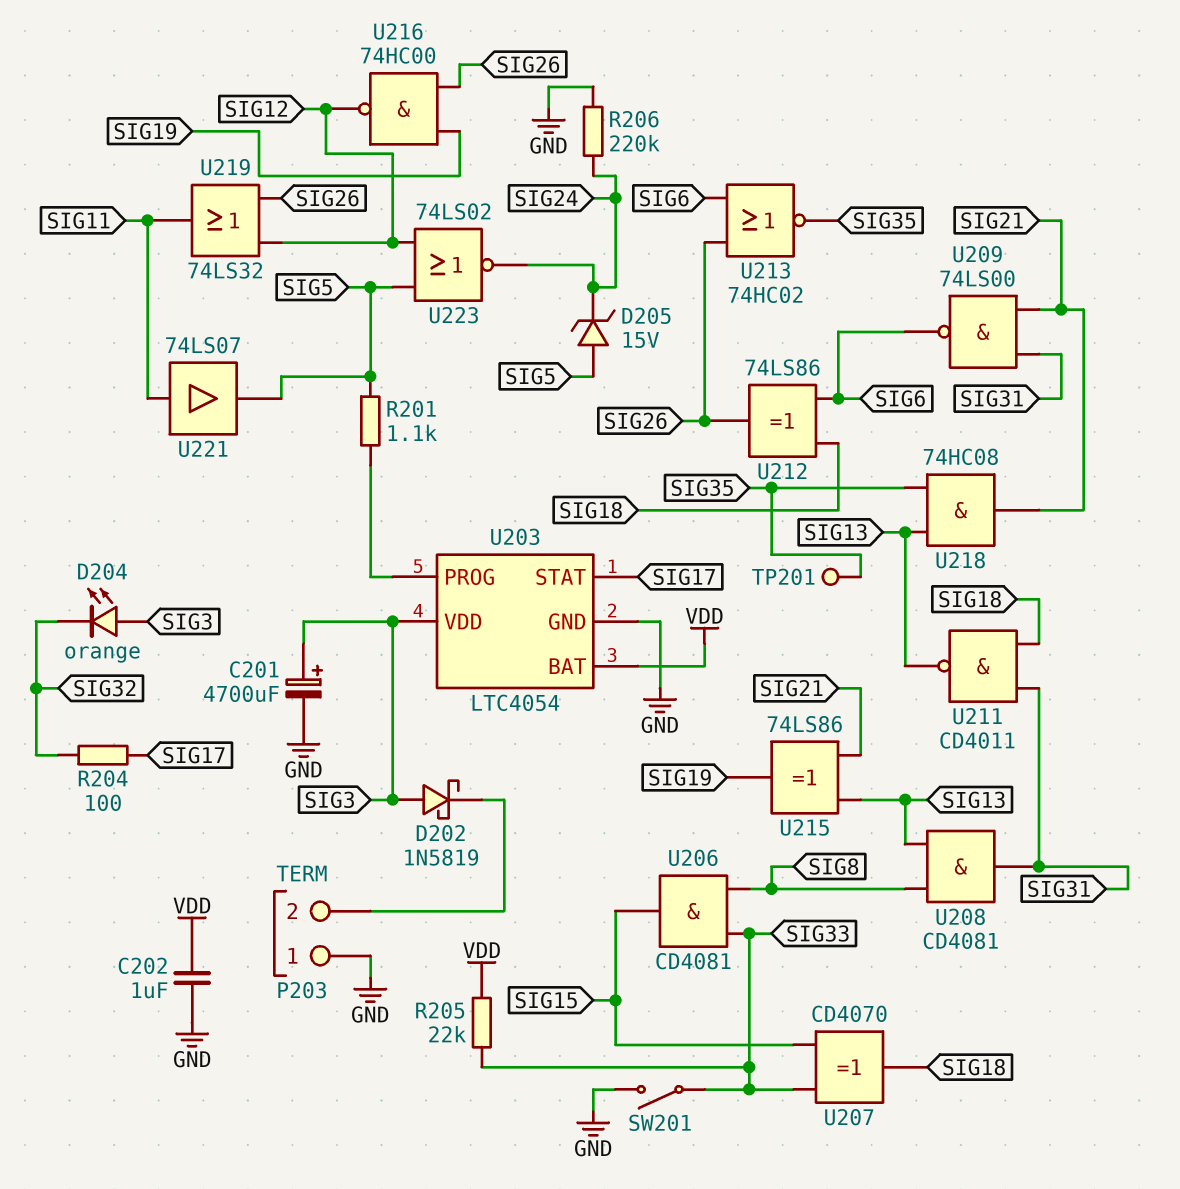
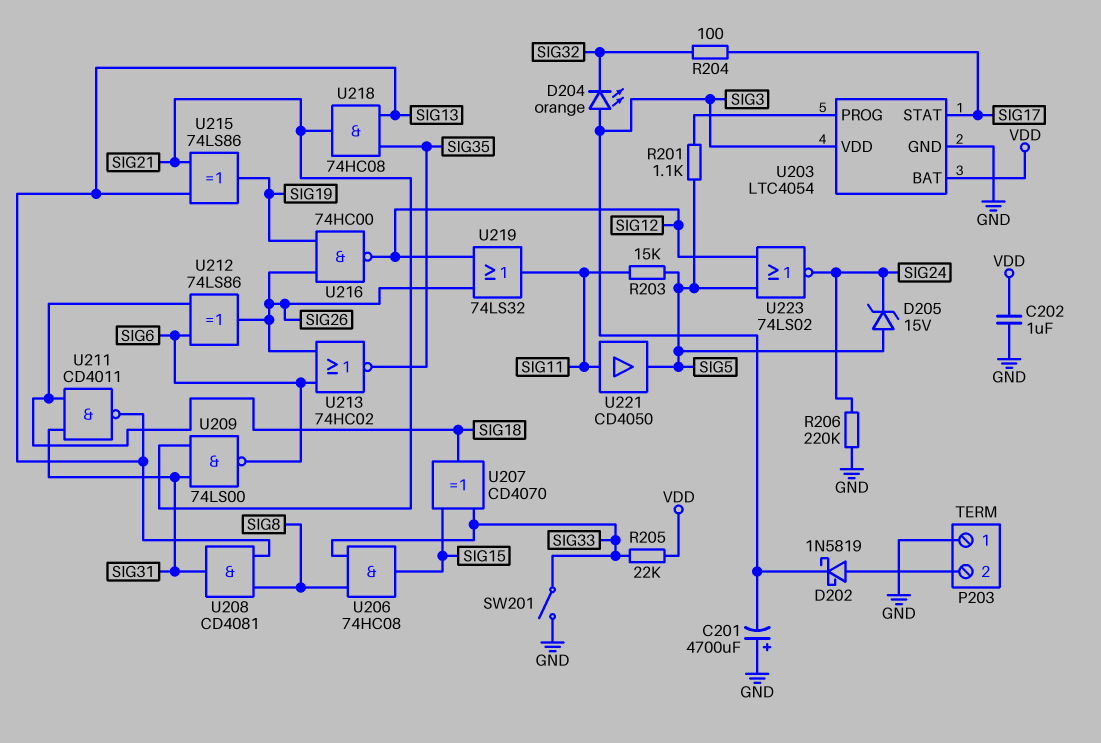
C201: 4700uF (plus SIG3, minus GND) -> 4700uF (plus GND, minus SIG3)
D202: schottky 1N5819 (A SIG3, K P203/2) -> schottky 1N5819 (A P203/2, K SIG3)
R203: none -> 15k (SIG5, SIG11)
TP201: test point (SIG35) -> none
U206: AND CD4081 (in SIG8, in SIG33, out SIG15) -> AND 74HC08 (in SIG8, in SIG33, out SIG15)
U221: buffer 74LS07 (in SIG11, out SIG5) -> buffer CD4050 (in SIG11, out SIG5)

